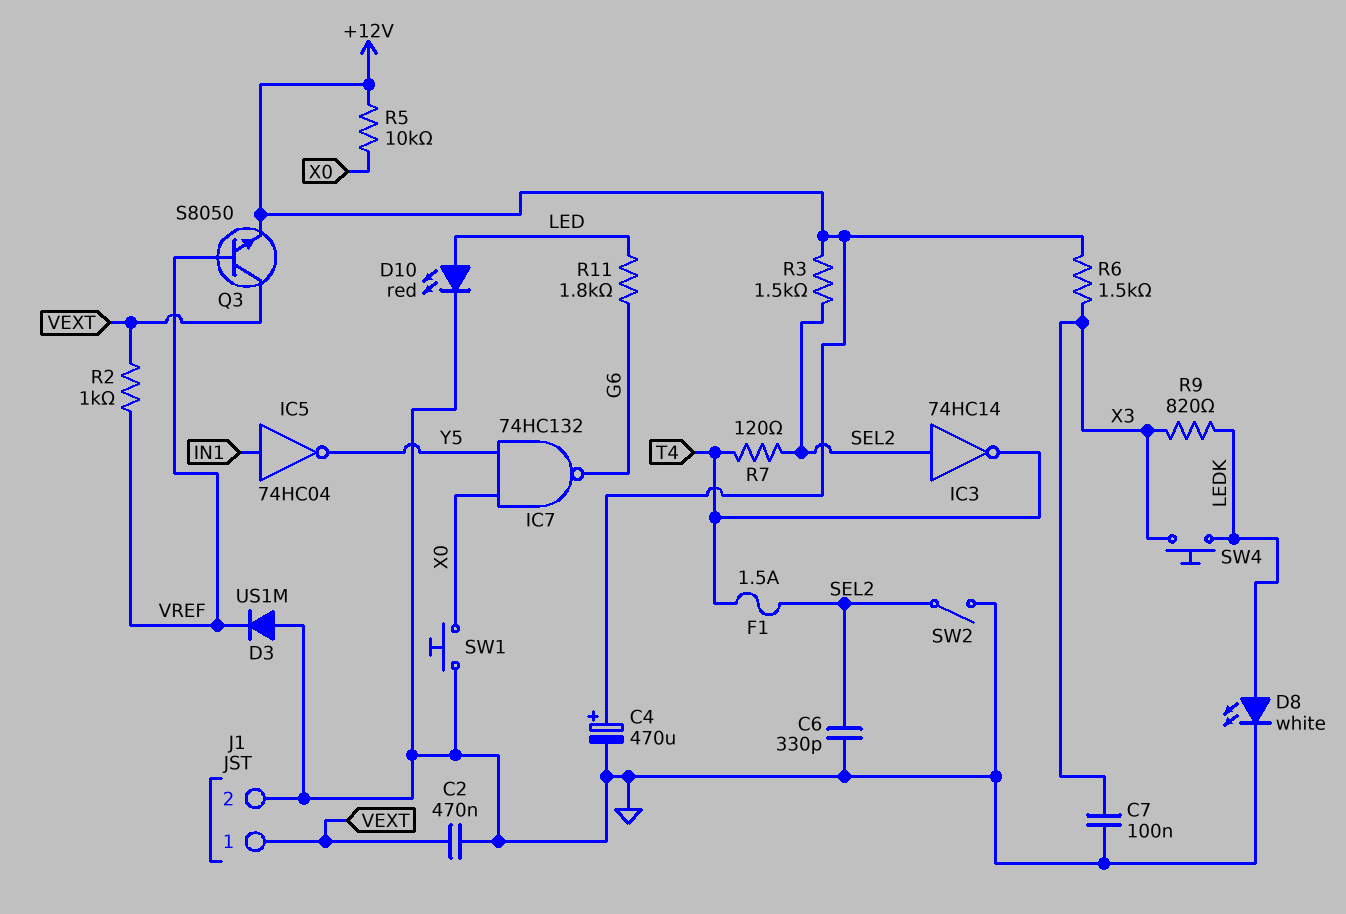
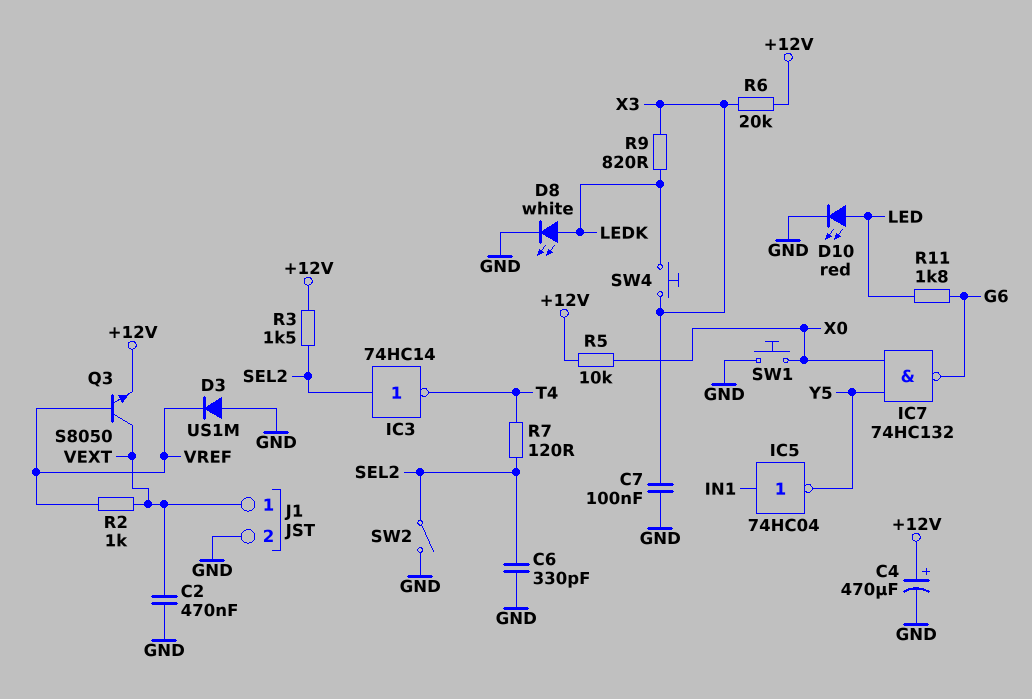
F1: 1.5A (SEL2, T4) -> none
R6: 1.5k (+12V, X3) -> 20k (+12V, X3)

